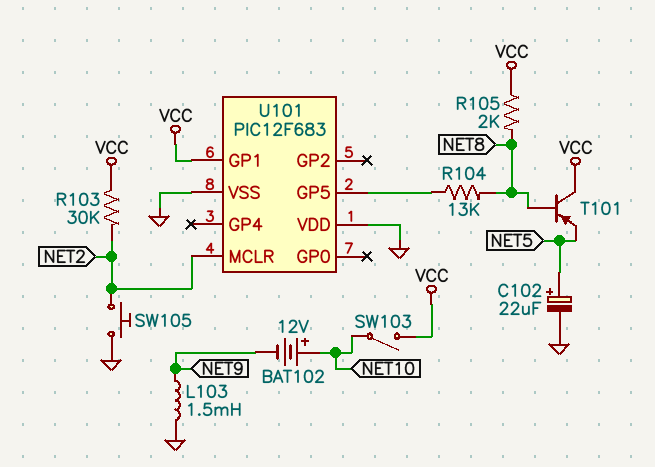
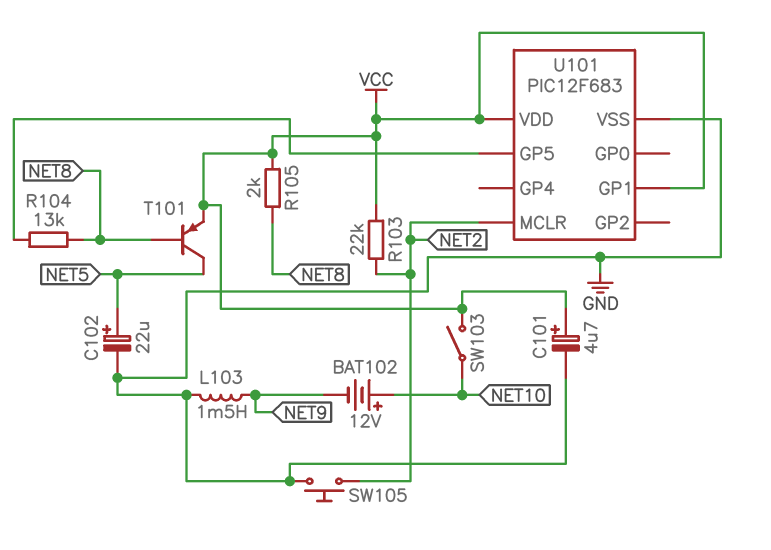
C101: none -> 4.7uF (plus VCC, minus GND)
R103: 30k (NET2, VCC) -> 22k (NET2, VCC)
T101: PNP (B NET8, C VCC, E NET5) -> PNP (B NET8, C NET5, E VCC)
U101 pin VDD: GND -> VCC

